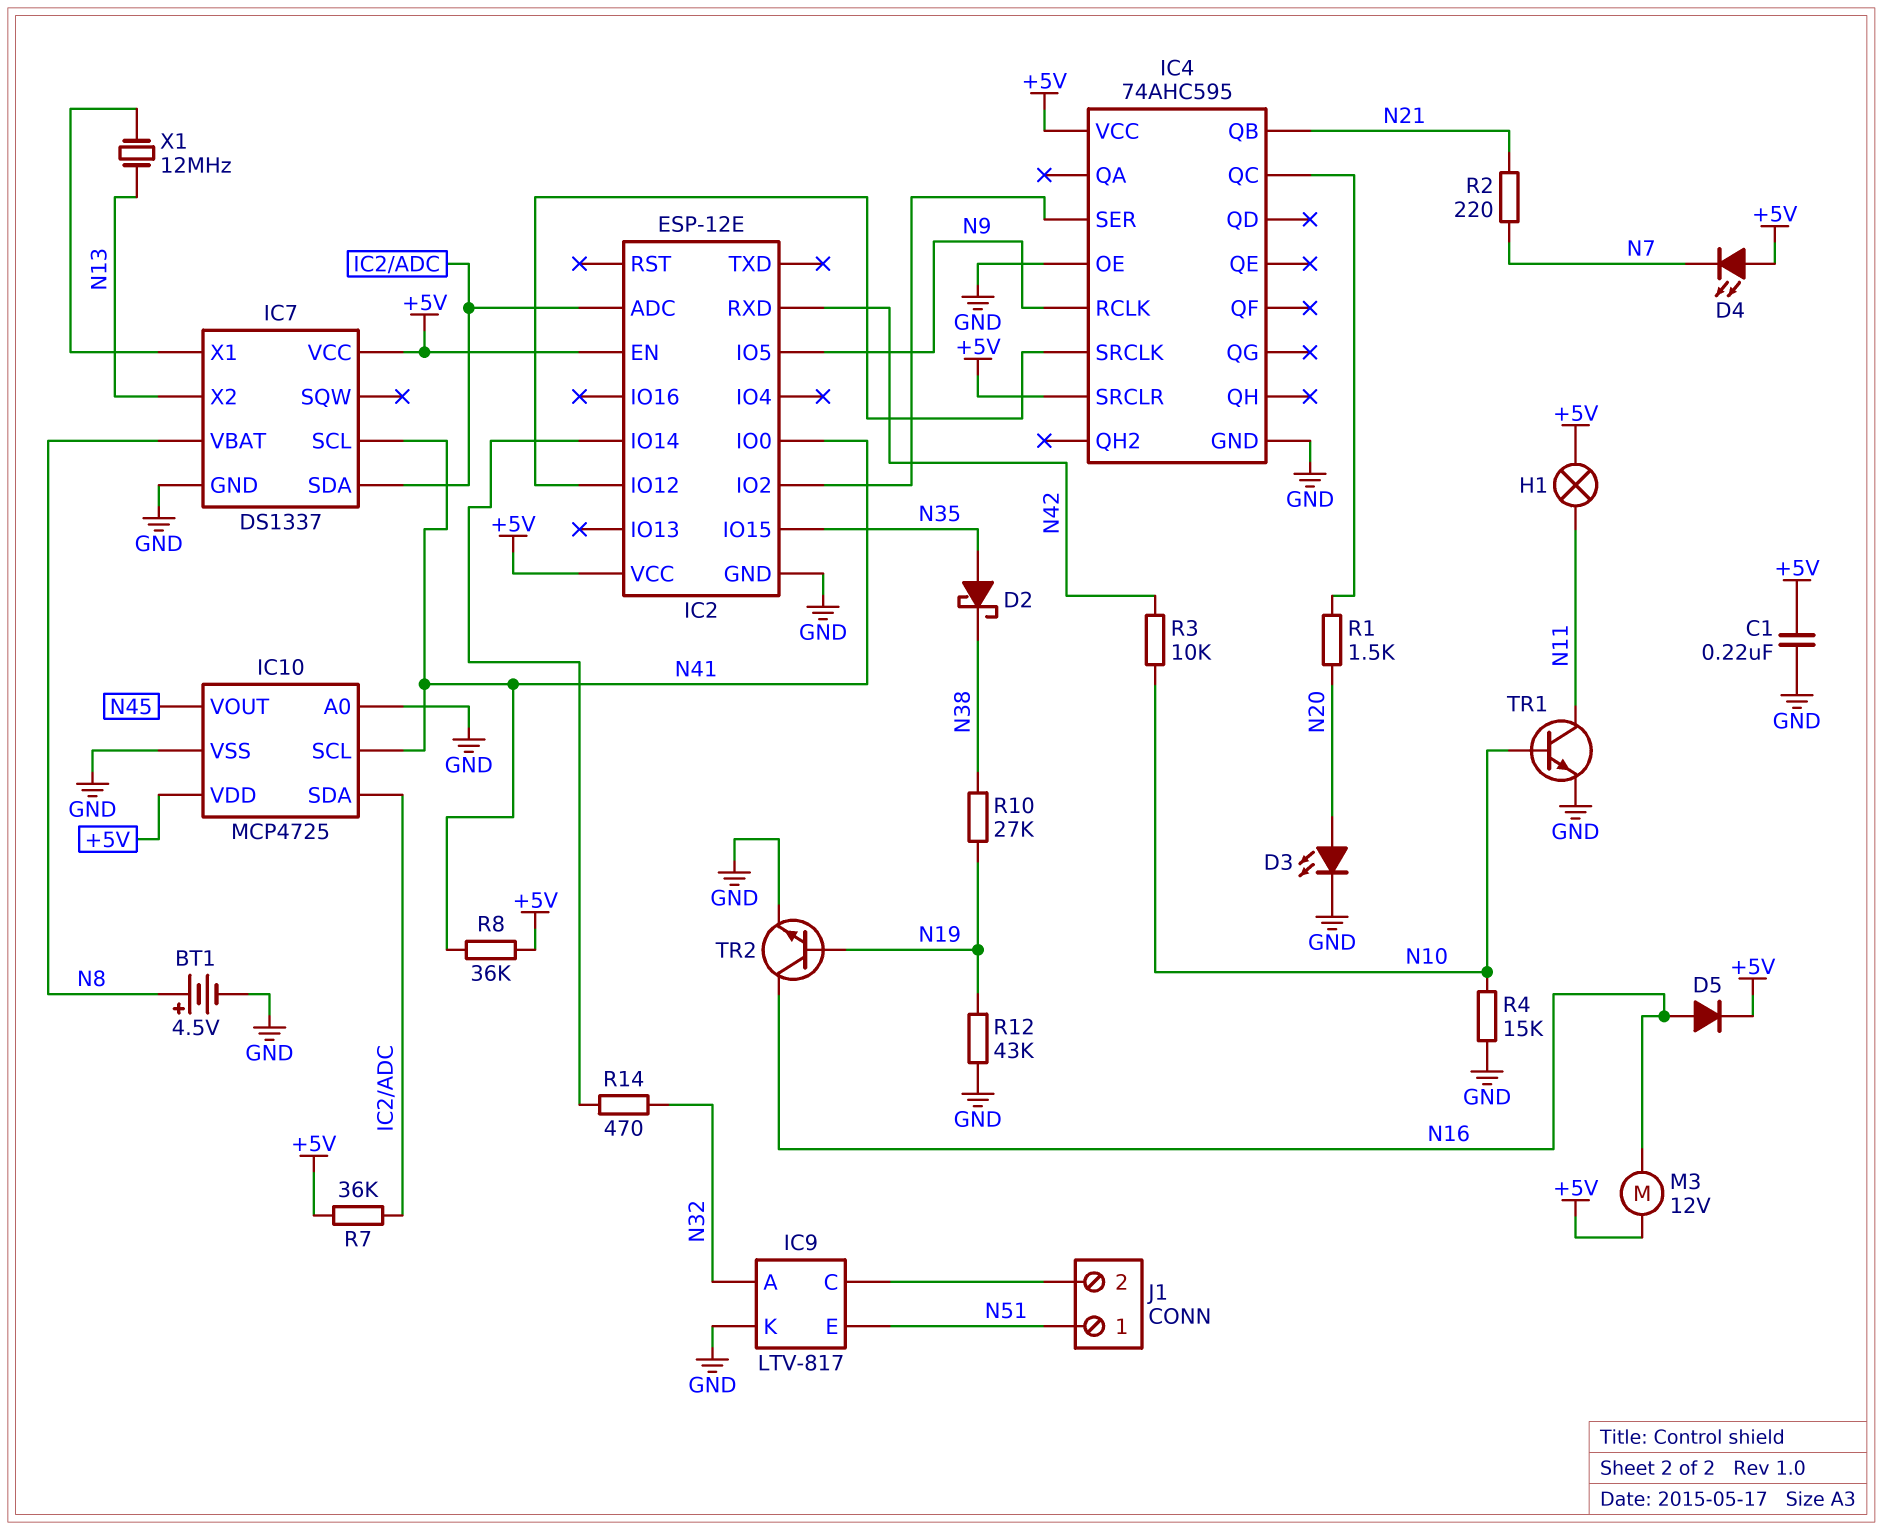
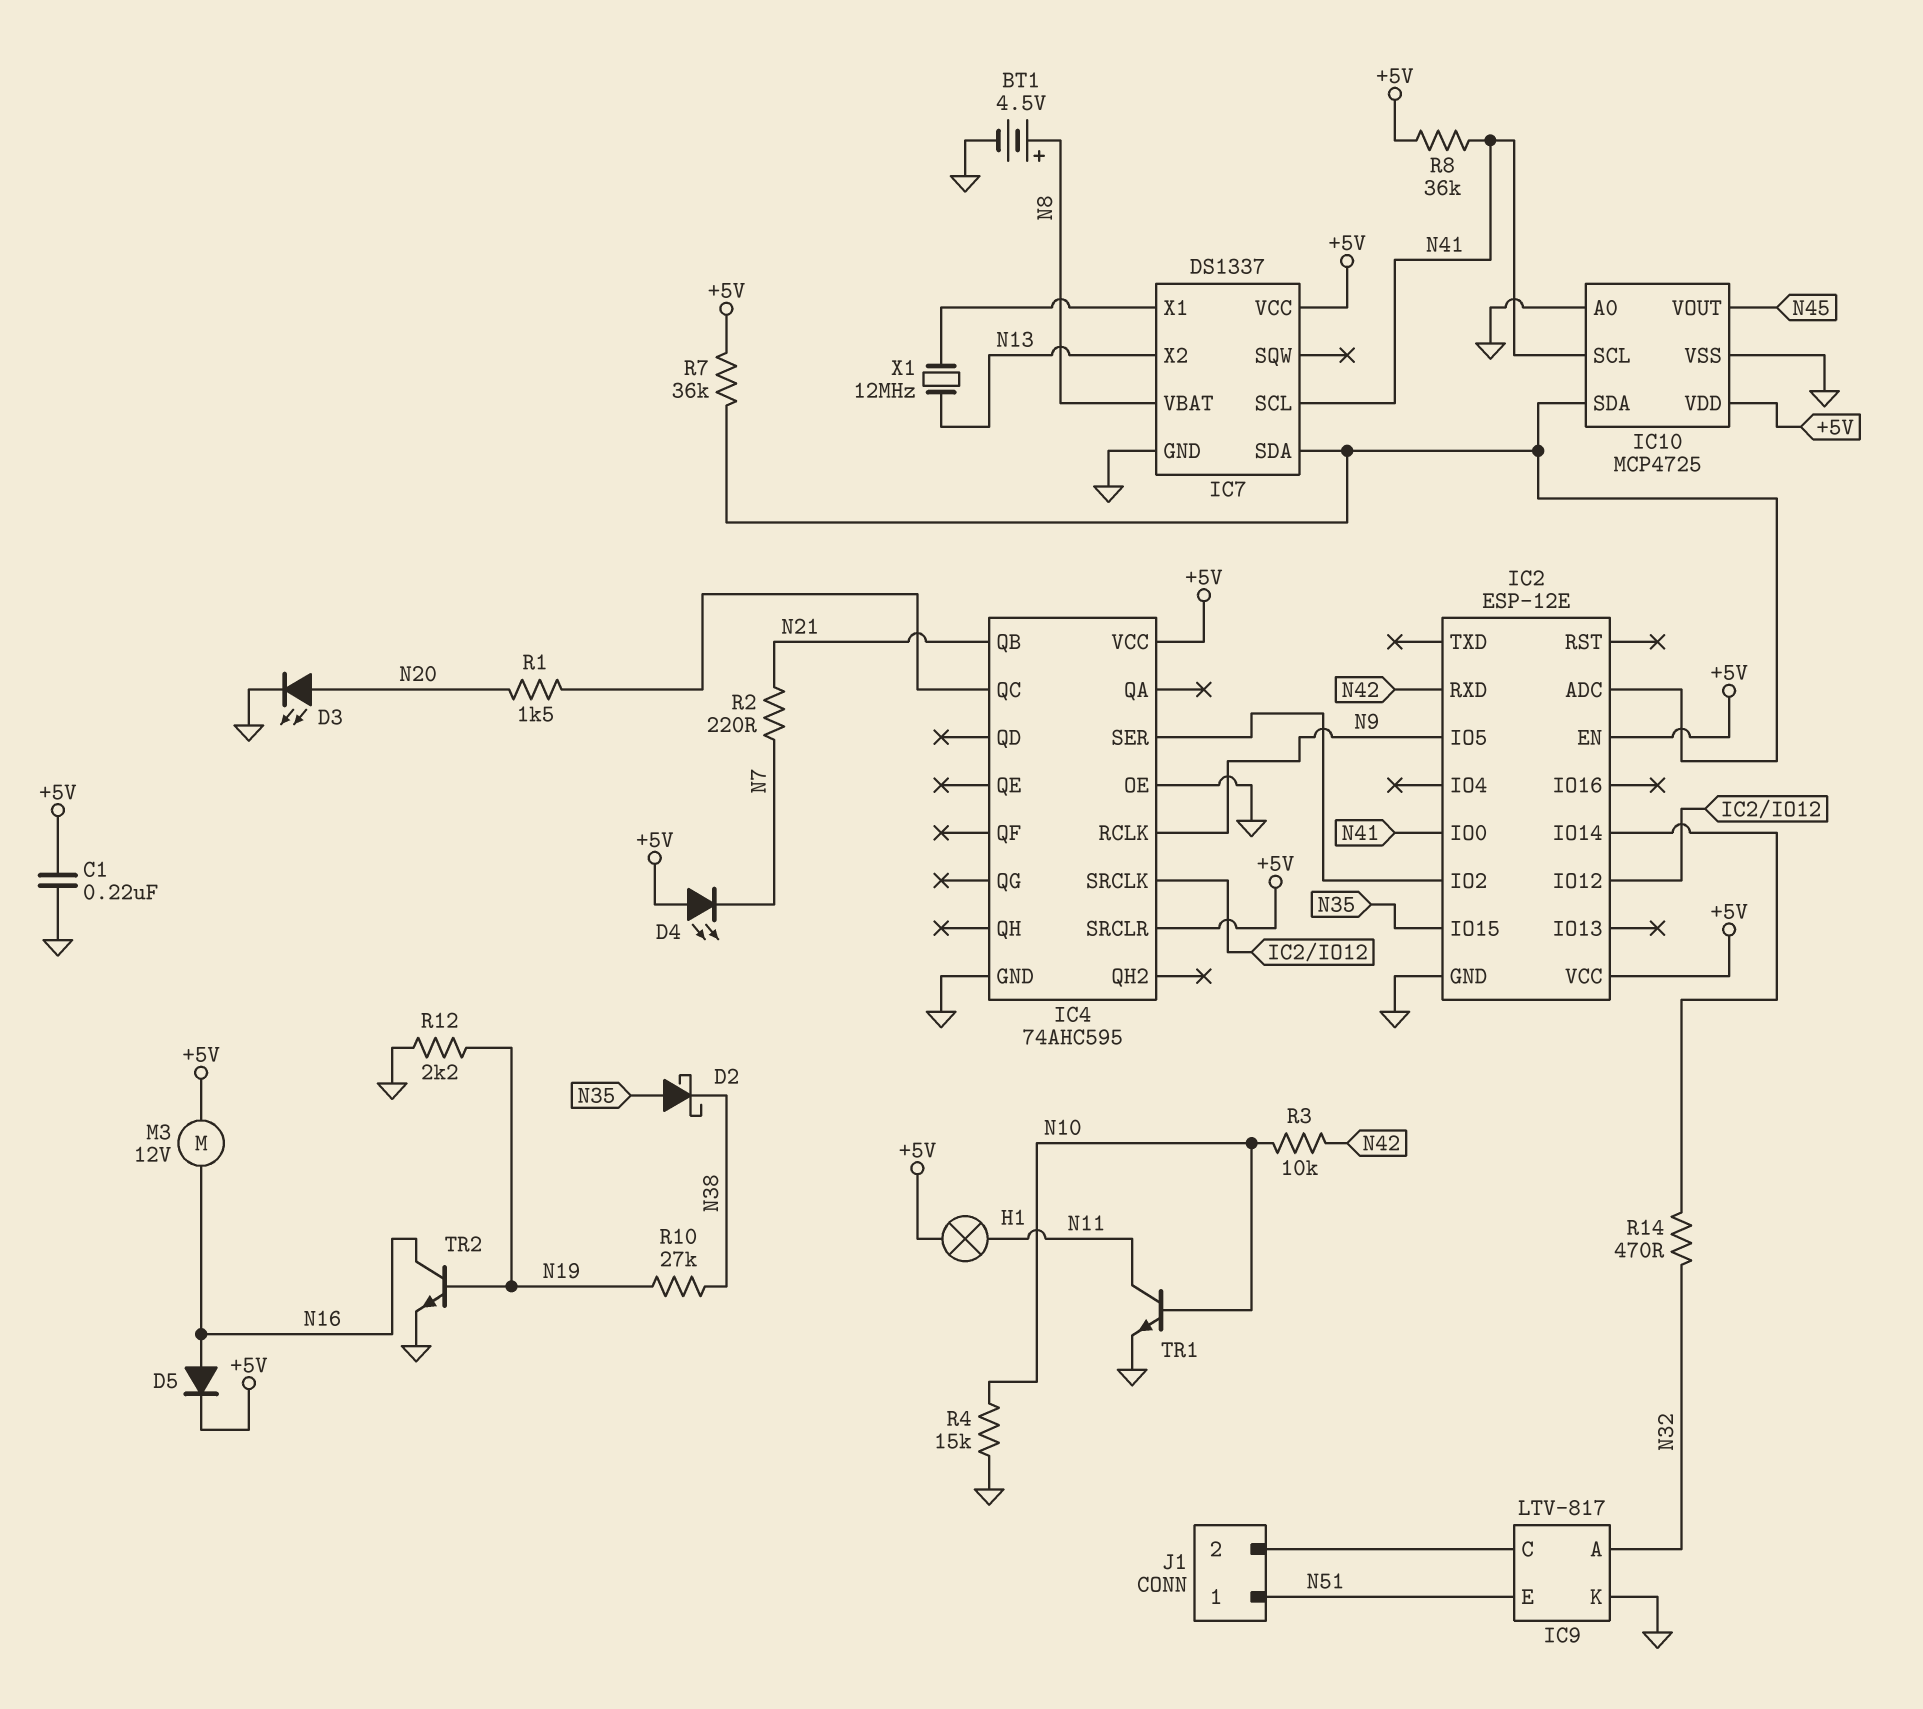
R12: 43k (GND, N19) -> 2.2k (GND, N19)

